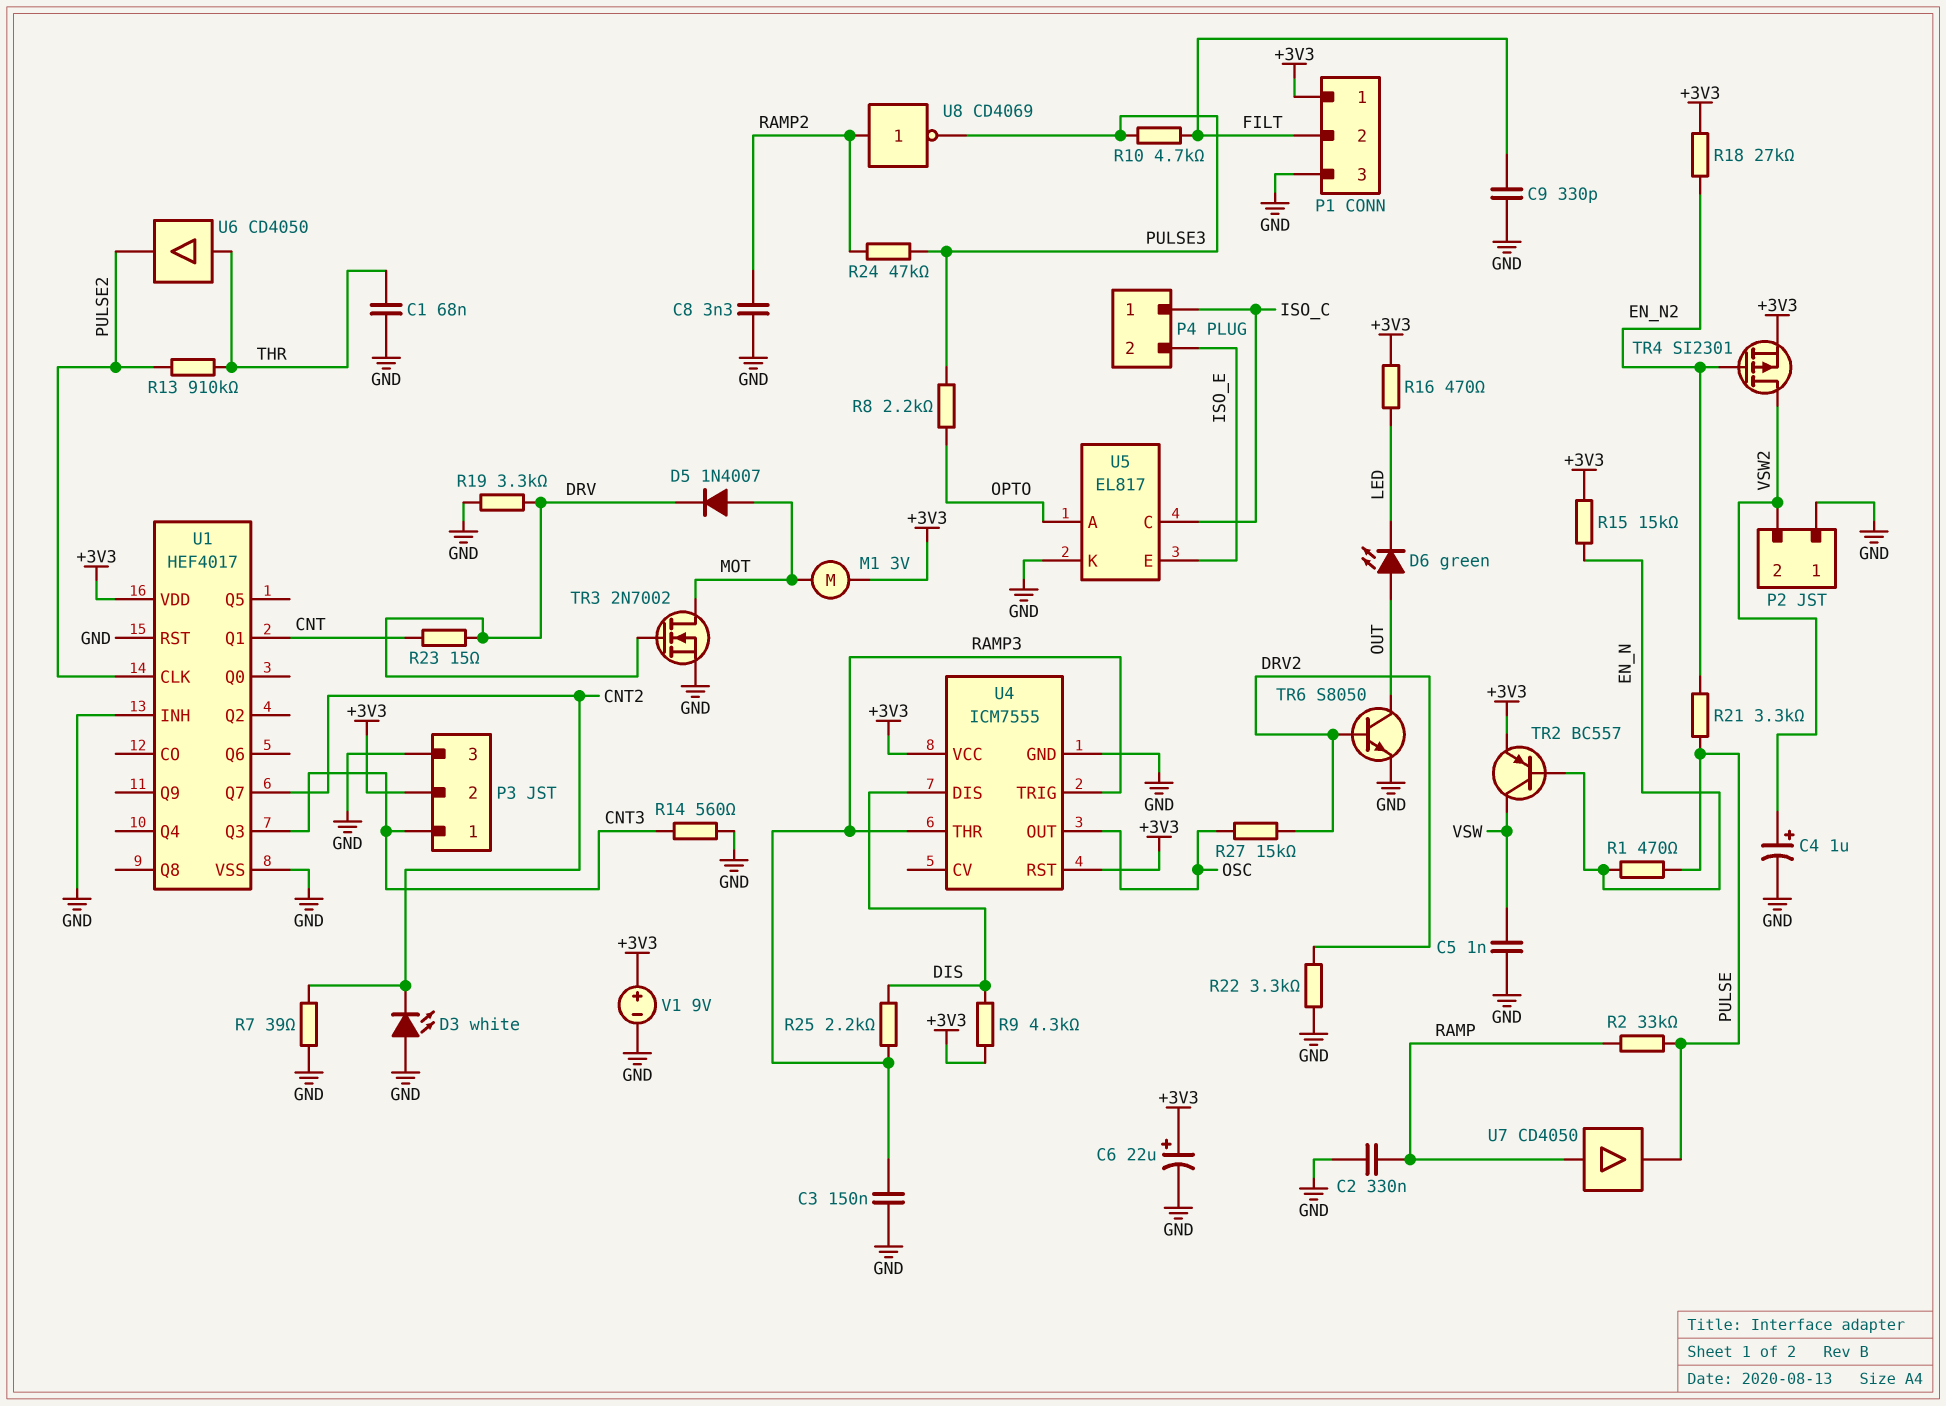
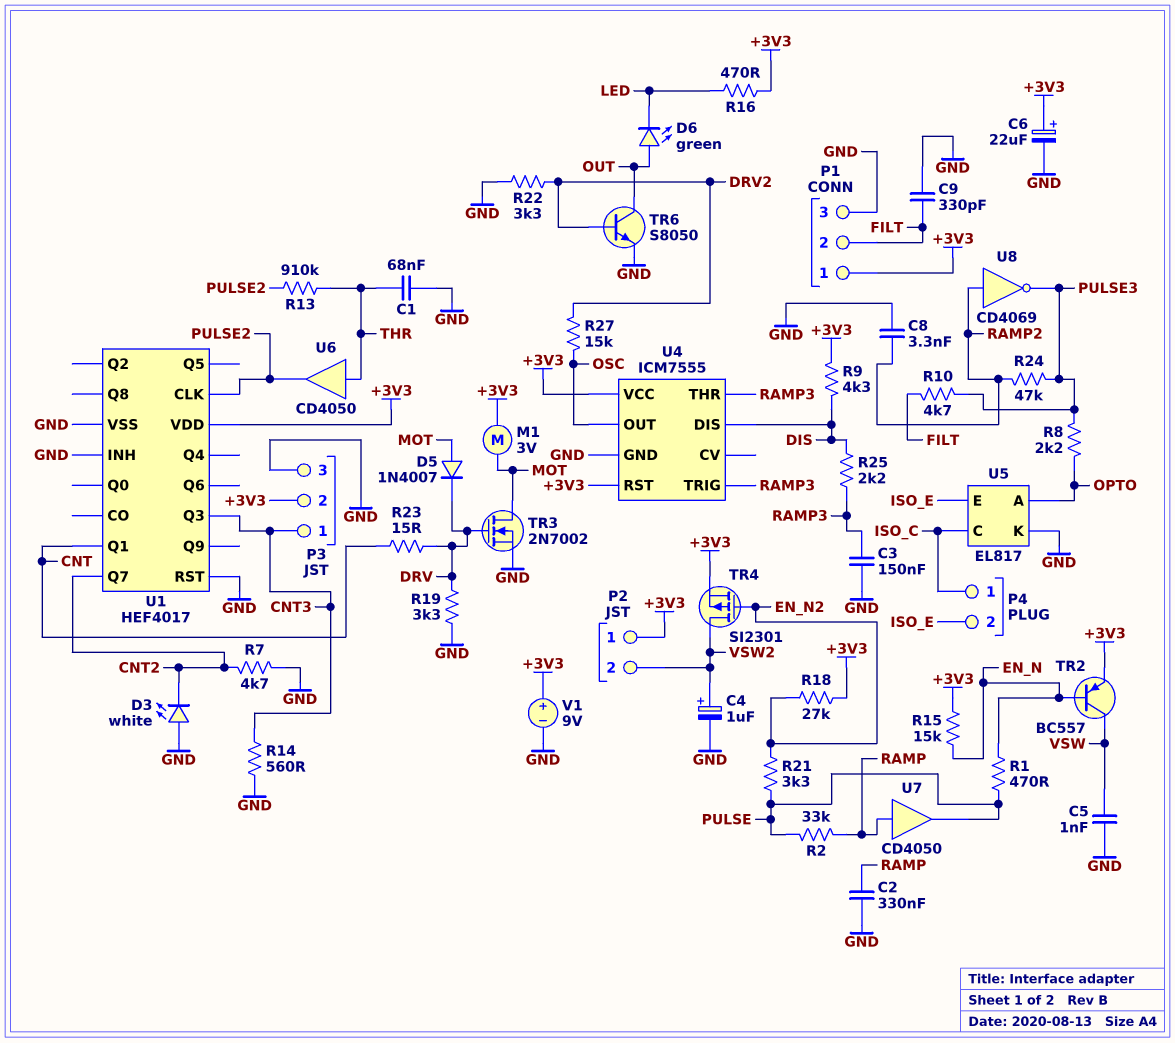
P2 pin 1: GND -> +3V3
R7: 39 (CNT2, GND) -> 4.7k (CNT2, GND)

